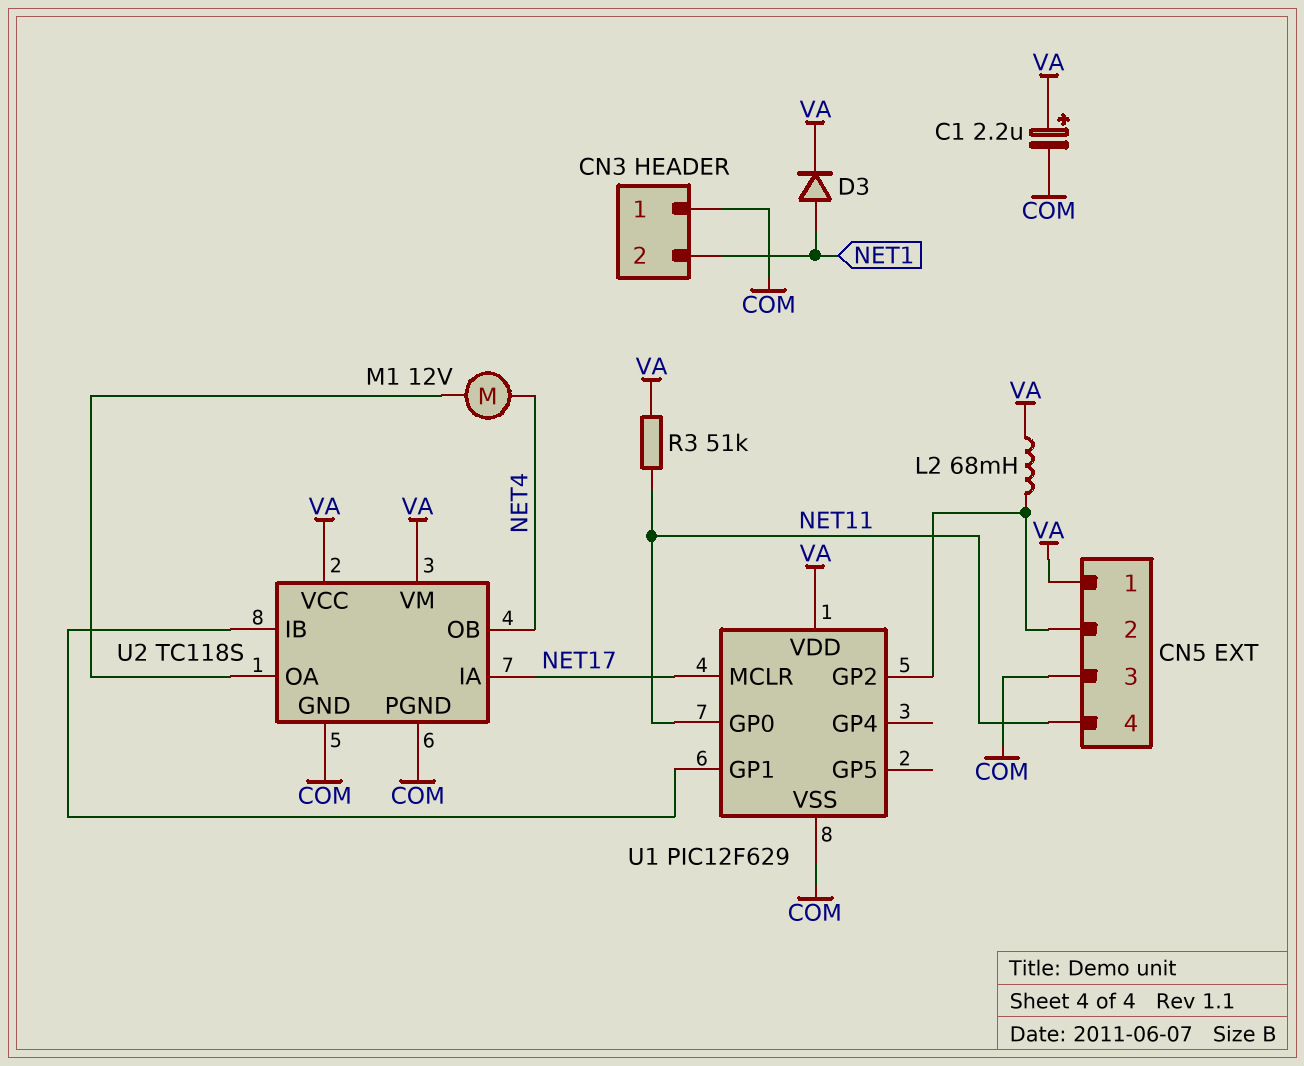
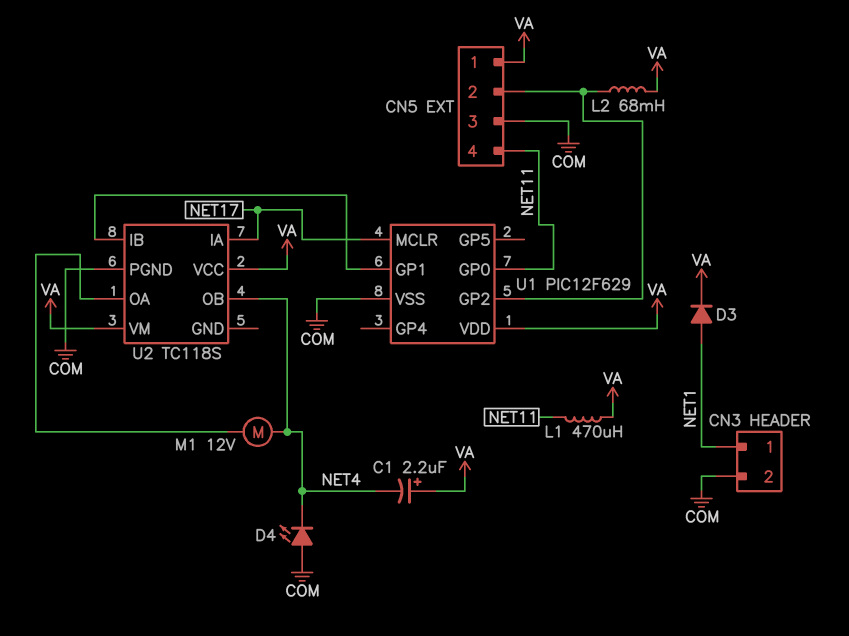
C1: 2.2uF (plus VA, minus COM) -> 2.2uF (plus VA, minus NET4)
CN3 pin 1: COM -> NET1
CN3 pin 2: NET1 -> COM
D4: none -> LED (A COM, K NET4)
L1: none -> 470uH (NET11, VA)
R3: 51k (NET11, VA) -> none
U2 pin GND: COM -> none

